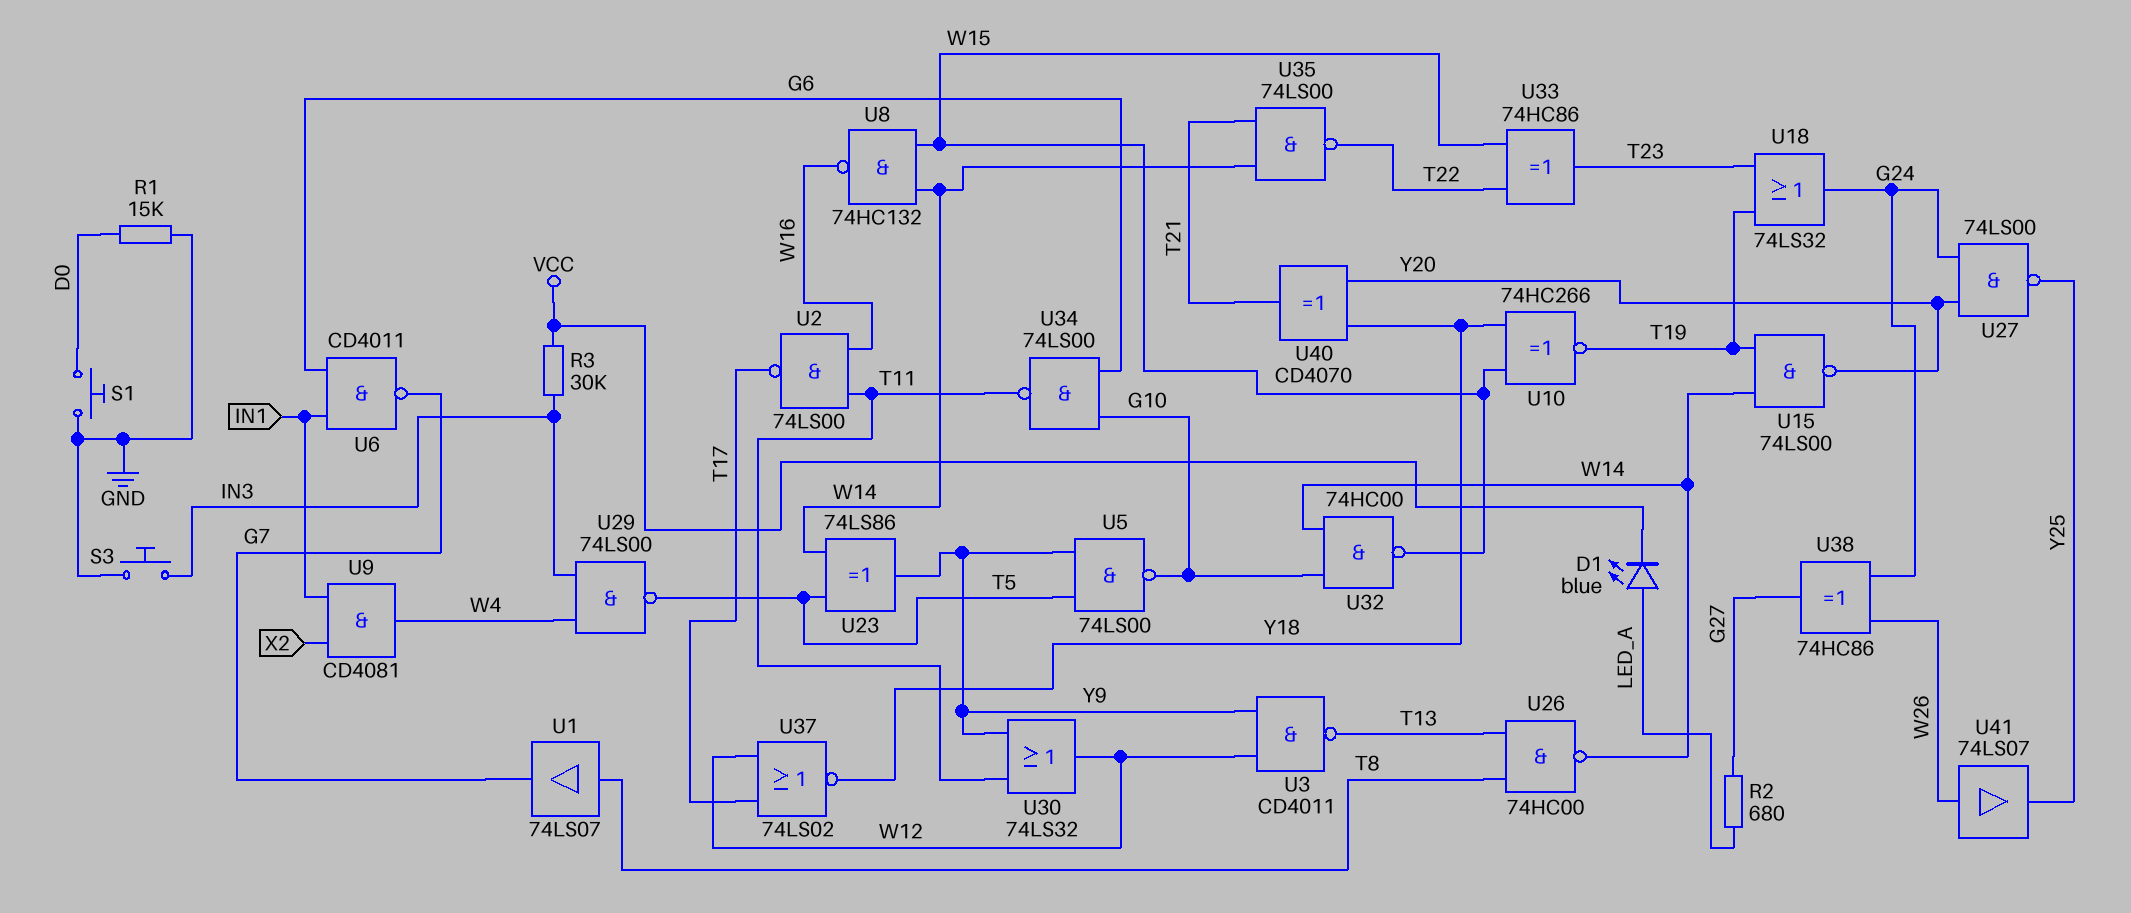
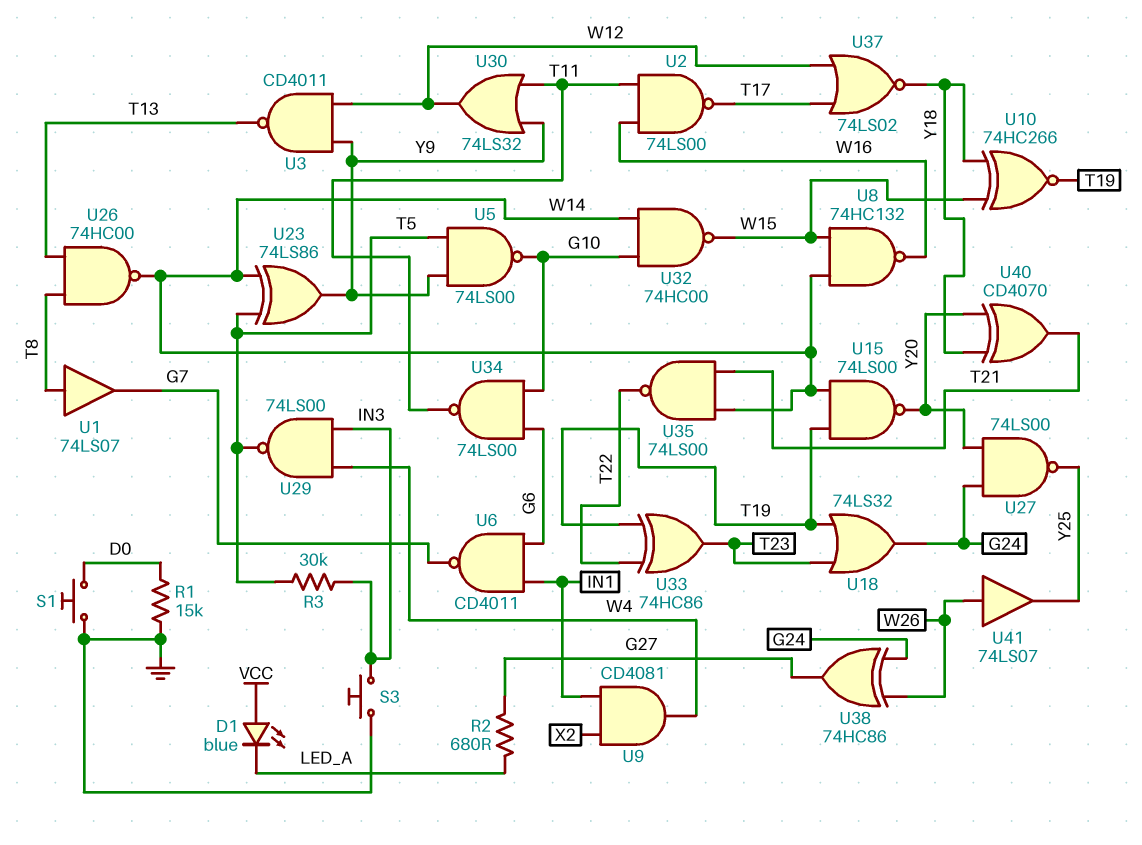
D1: LED blue (A LED_A, K VCC) -> LED blue (A VCC, K LED_A)
R3: 30k (IN3, VCC) -> 30k (IN3, T5)
U33: XOR 74HC86 (in T22, in W15, out T23) -> XOR 74HC86 (in T19, in T22, out T23)

